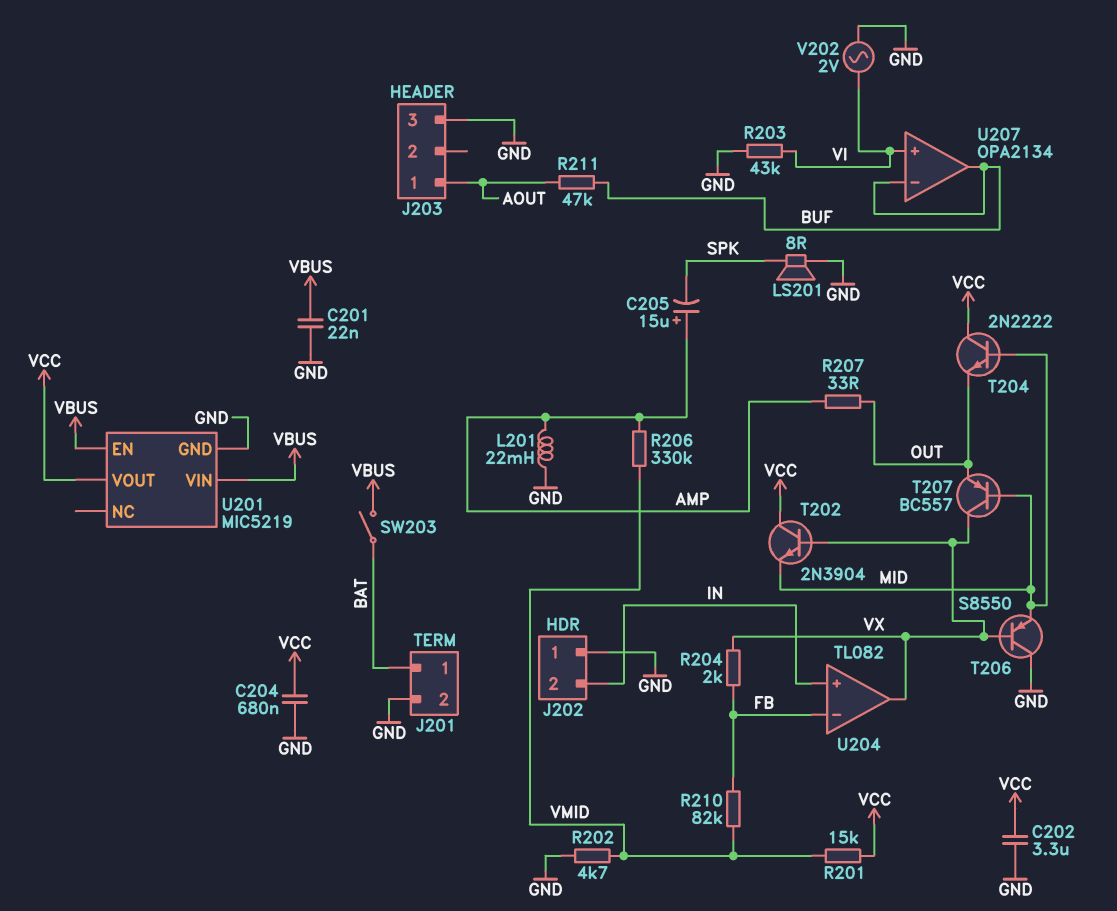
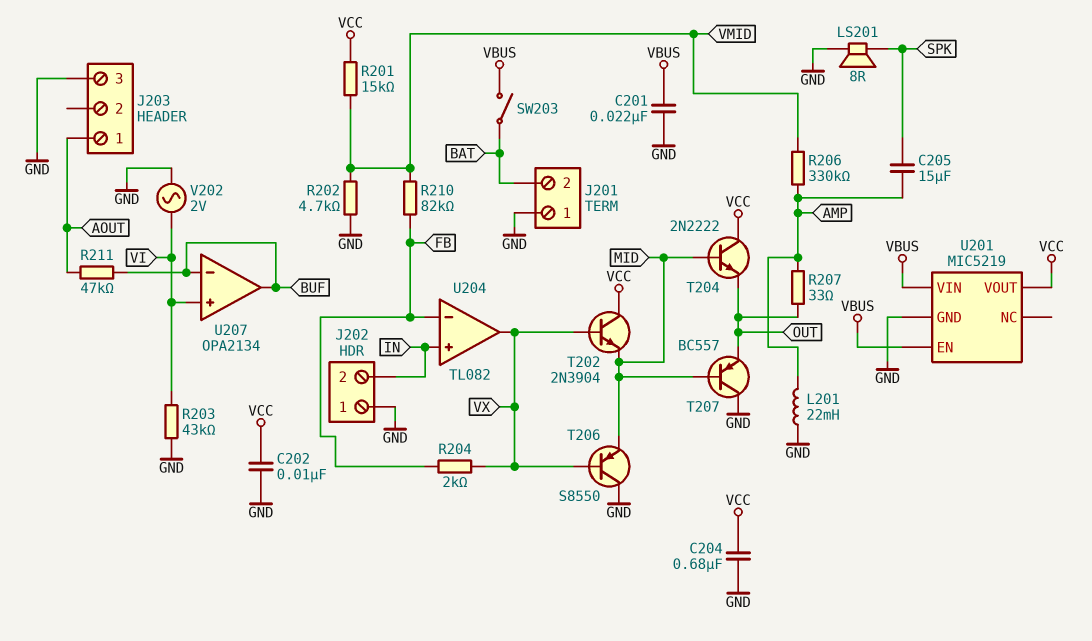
C202: 3.3uF (GND, VCC) -> 10nF (GND, VCC)
C205: 15uF (plus AMP, minus SPK) -> 15uF (AMP, SPK)
J201 pin 1: BAT -> GND
J201 pin 2: GND -> BAT
T207: PNP BC557 (B MID, C VX, E OUT) -> PNP BC557 (B MID, C GND, E OUT)

